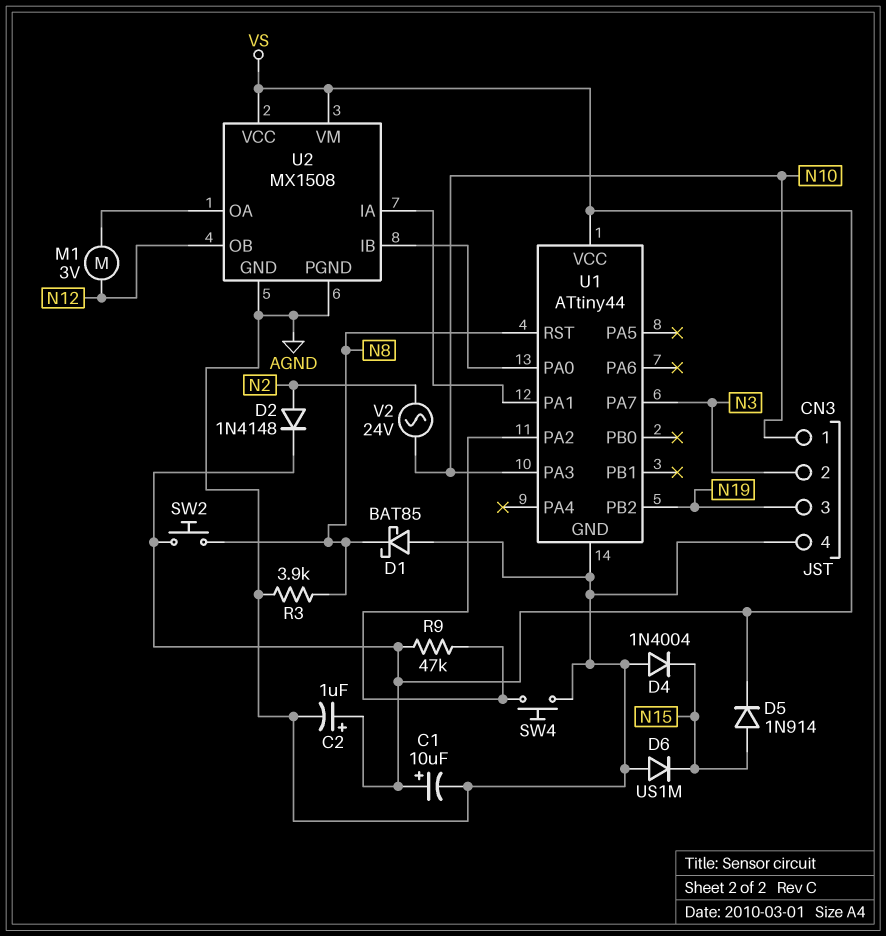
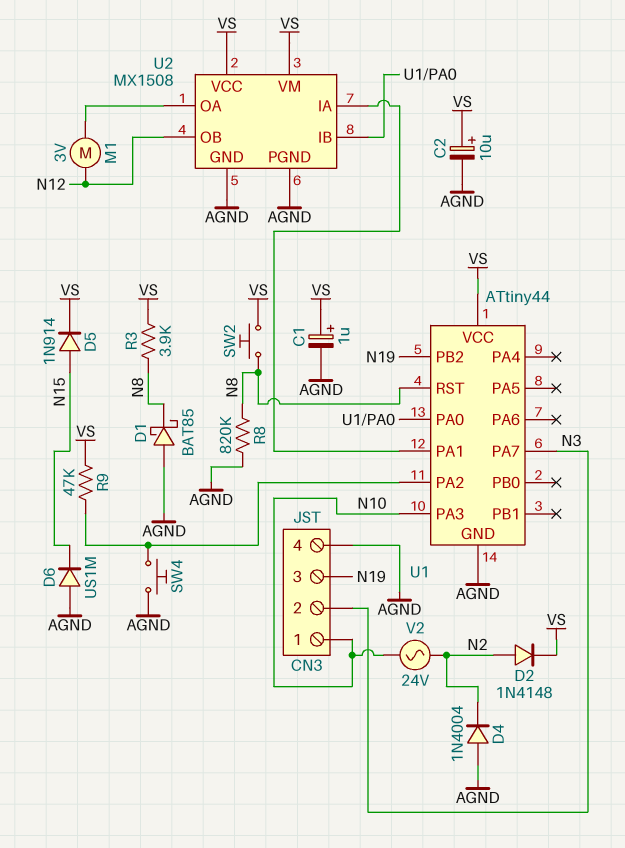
C1: 10uF (plus VS, minus AGND) -> 1uF (plus VS, minus AGND)
C2: 1uF (plus VS, minus AGND) -> 10uF (plus VS, minus AGND)
D4: diode 1N4004 (A AGND, K N15) -> diode 1N4004 (A AGND, K N2)
R3: 3.9k (AGND, N8) -> 3.9k (N8, VS)
R8: none -> 820k (AGND, N8)

